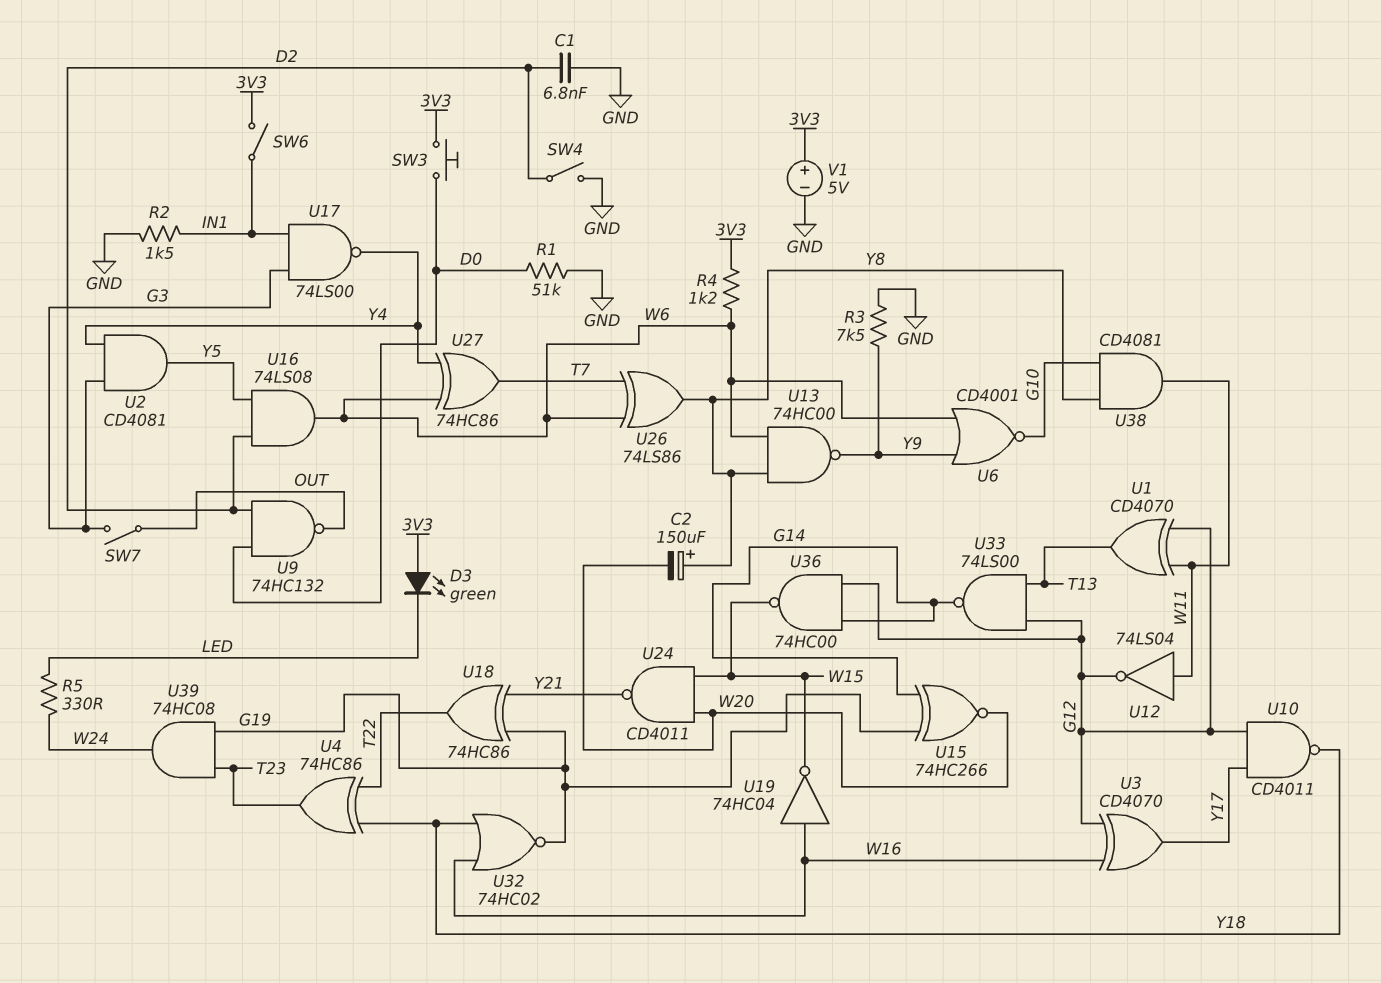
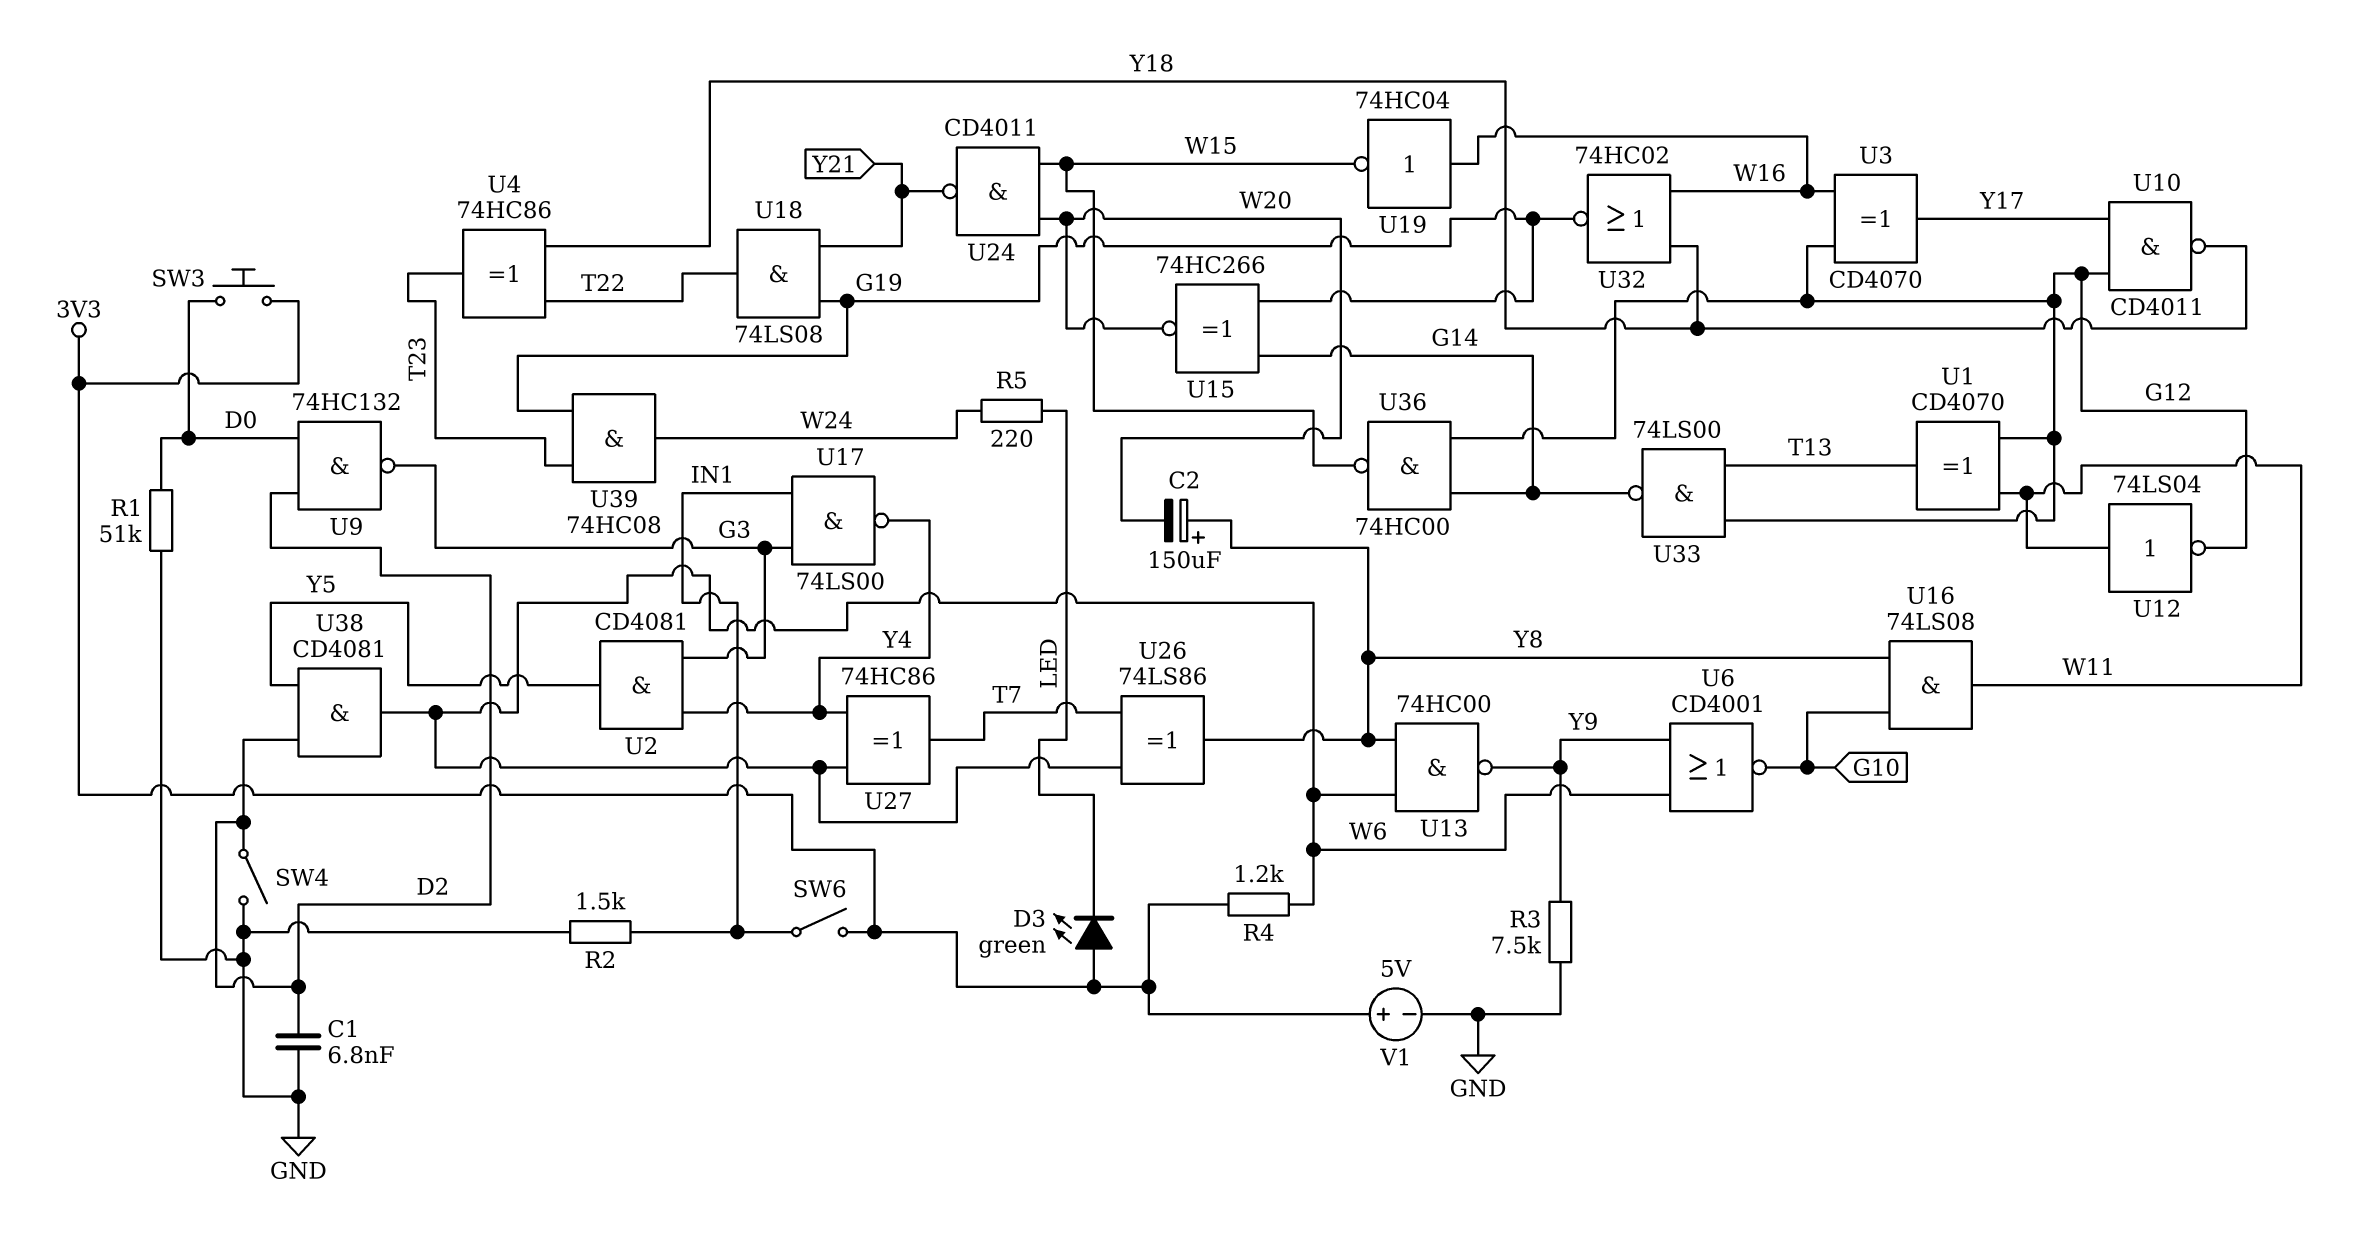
R5: 330 (LED, W24) -> 220 (LED, W24)
SW7: switch (G3, OUT) -> none
U9: NAND 74HC132 (in D0, in D2, out OUT) -> NAND 74HC132 (in D0, in D2, out G3)
U16: AND 74LS08 (in D2, in Y5, out W6) -> AND 74LS08 (in G10, in Y8, out W11)
U18: XOR 74HC86 (in G19, in Y21, out T22) -> AND 74LS08 (in G19, in Y21, out T22)
U38: AND CD4081 (in G10, in Y8, out W11) -> AND CD4081 (in D2, in Y5, out W6)

